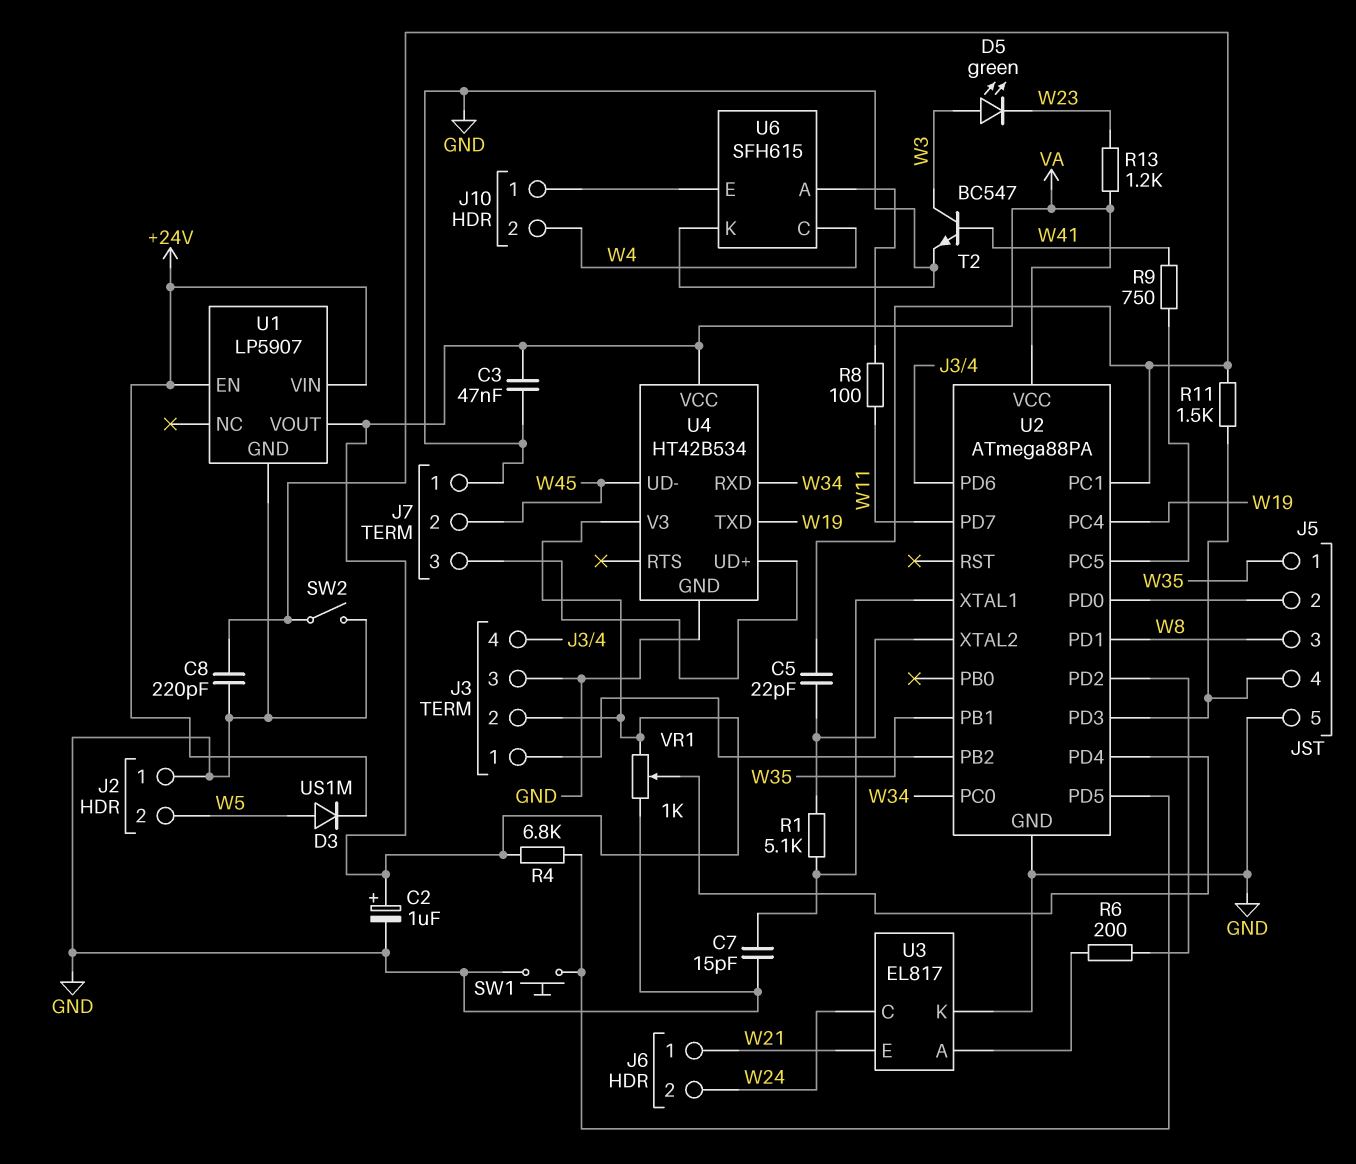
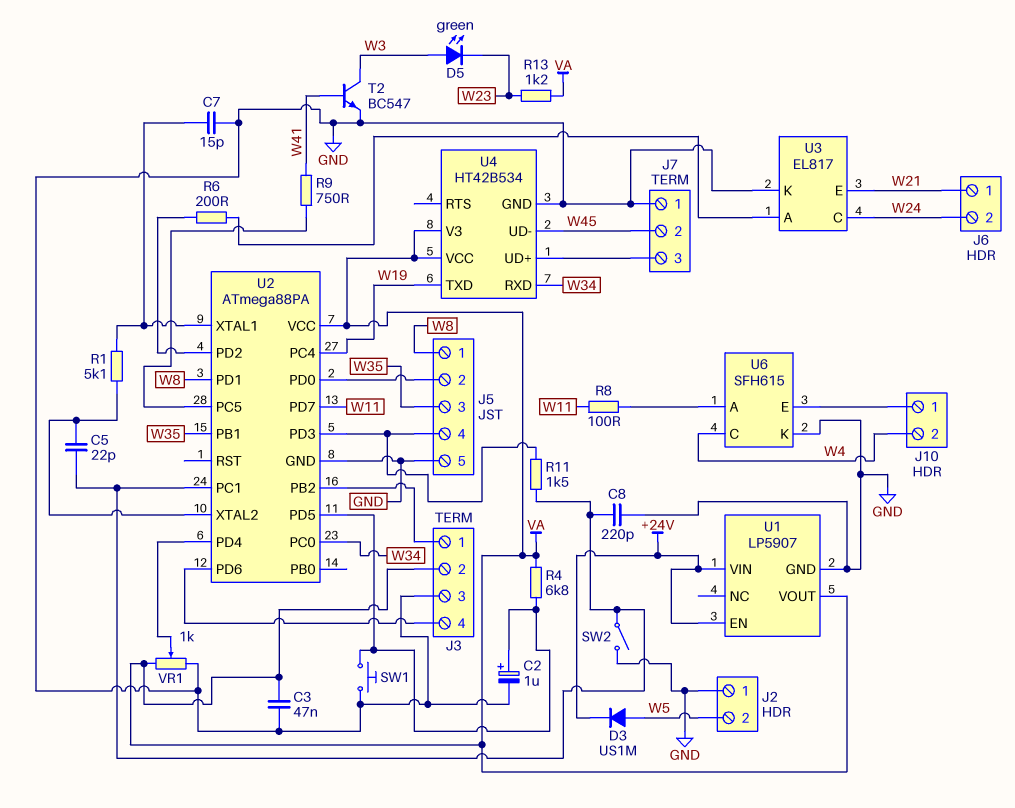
C2: 1uF (plus VA, minus GND) -> 1uF (plus U2/PD5, minus GND)
J5 pin 1: W35 -> W8
J5 pin 3: W8 -> W35

